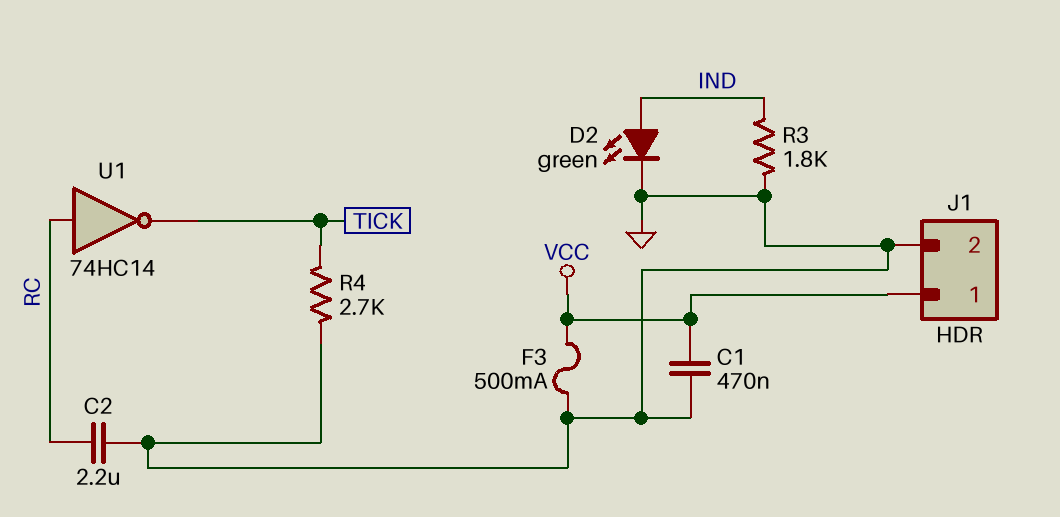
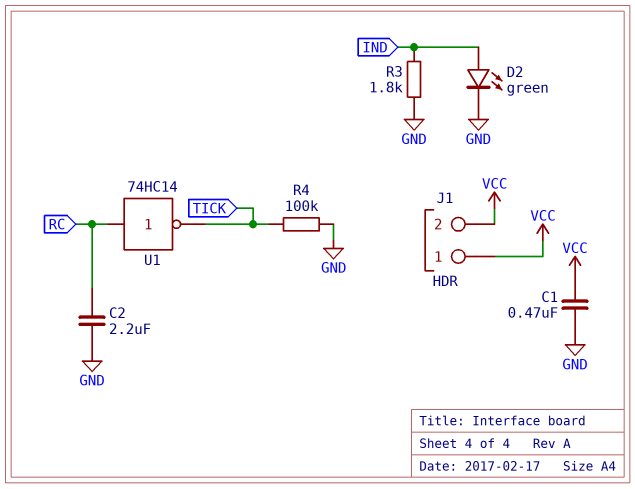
F3: 500mA (GND, VCC) -> none
J1 pin 2: GND -> VCC
R4: 2.7k (GND, TICK) -> 100k (GND, TICK)

